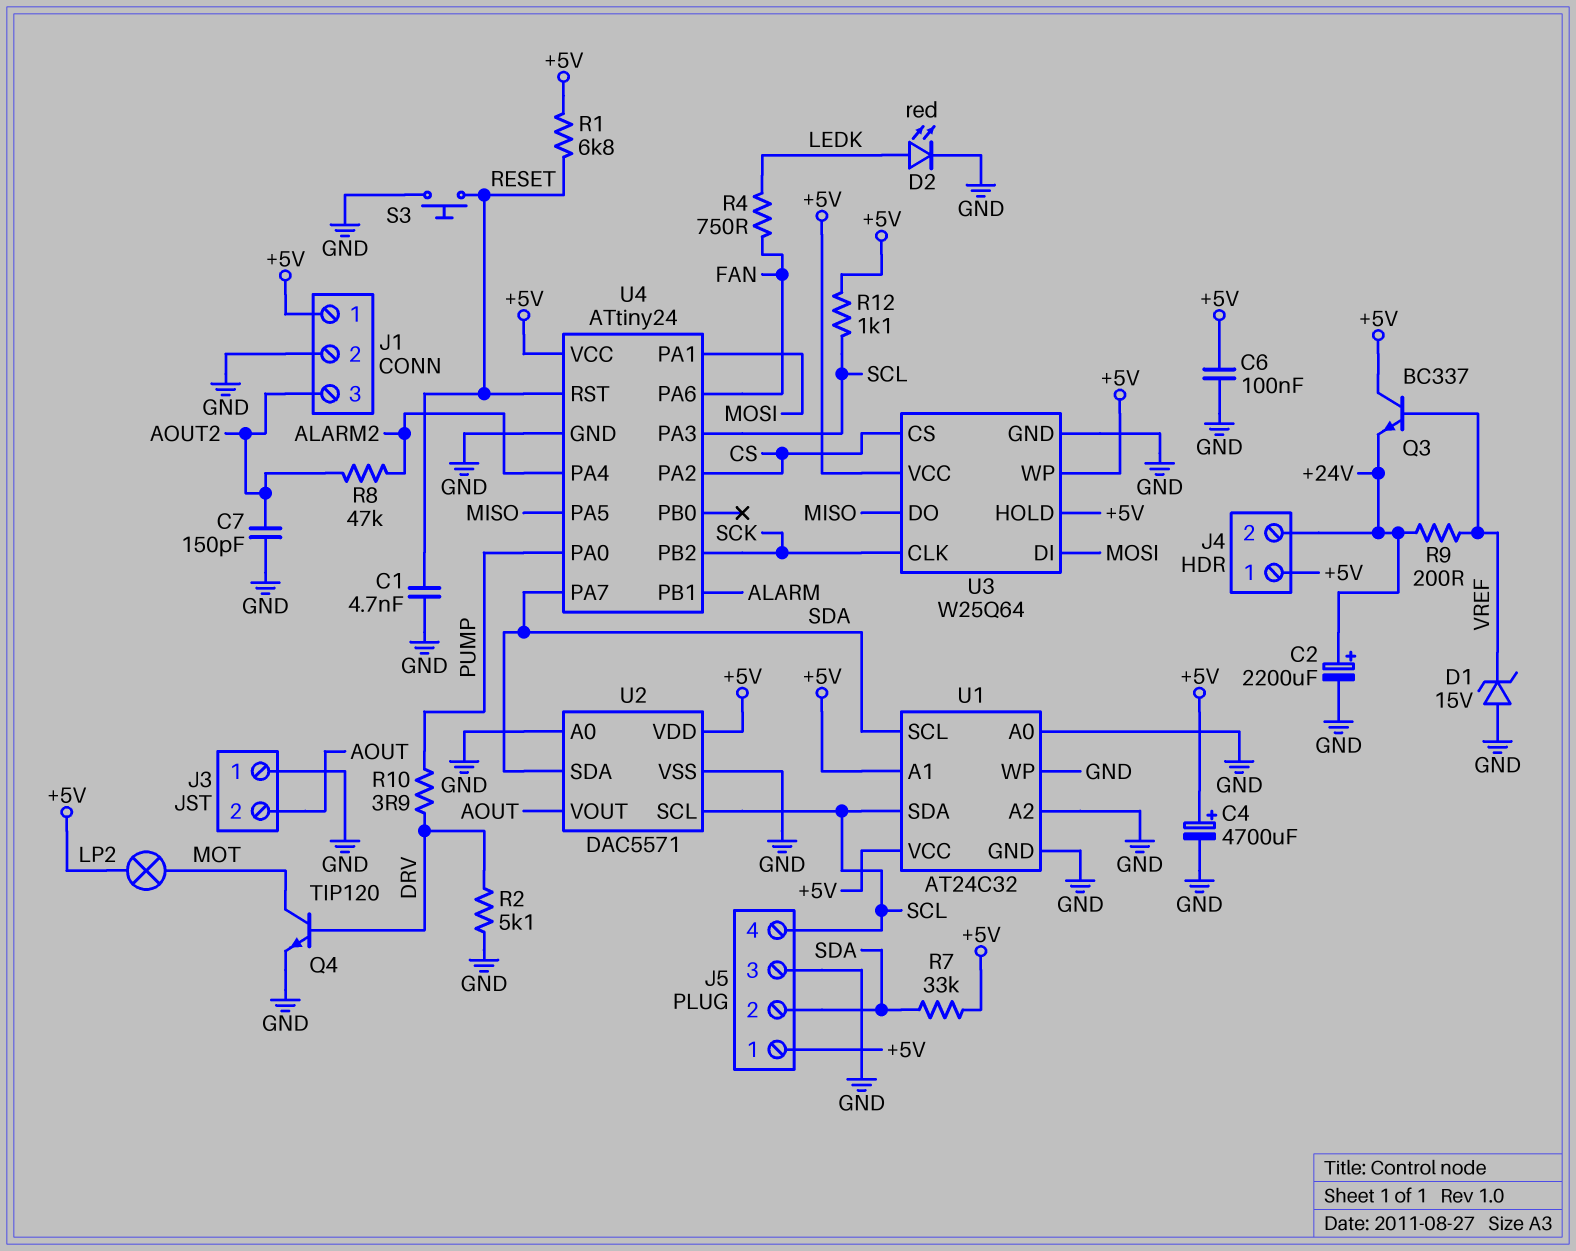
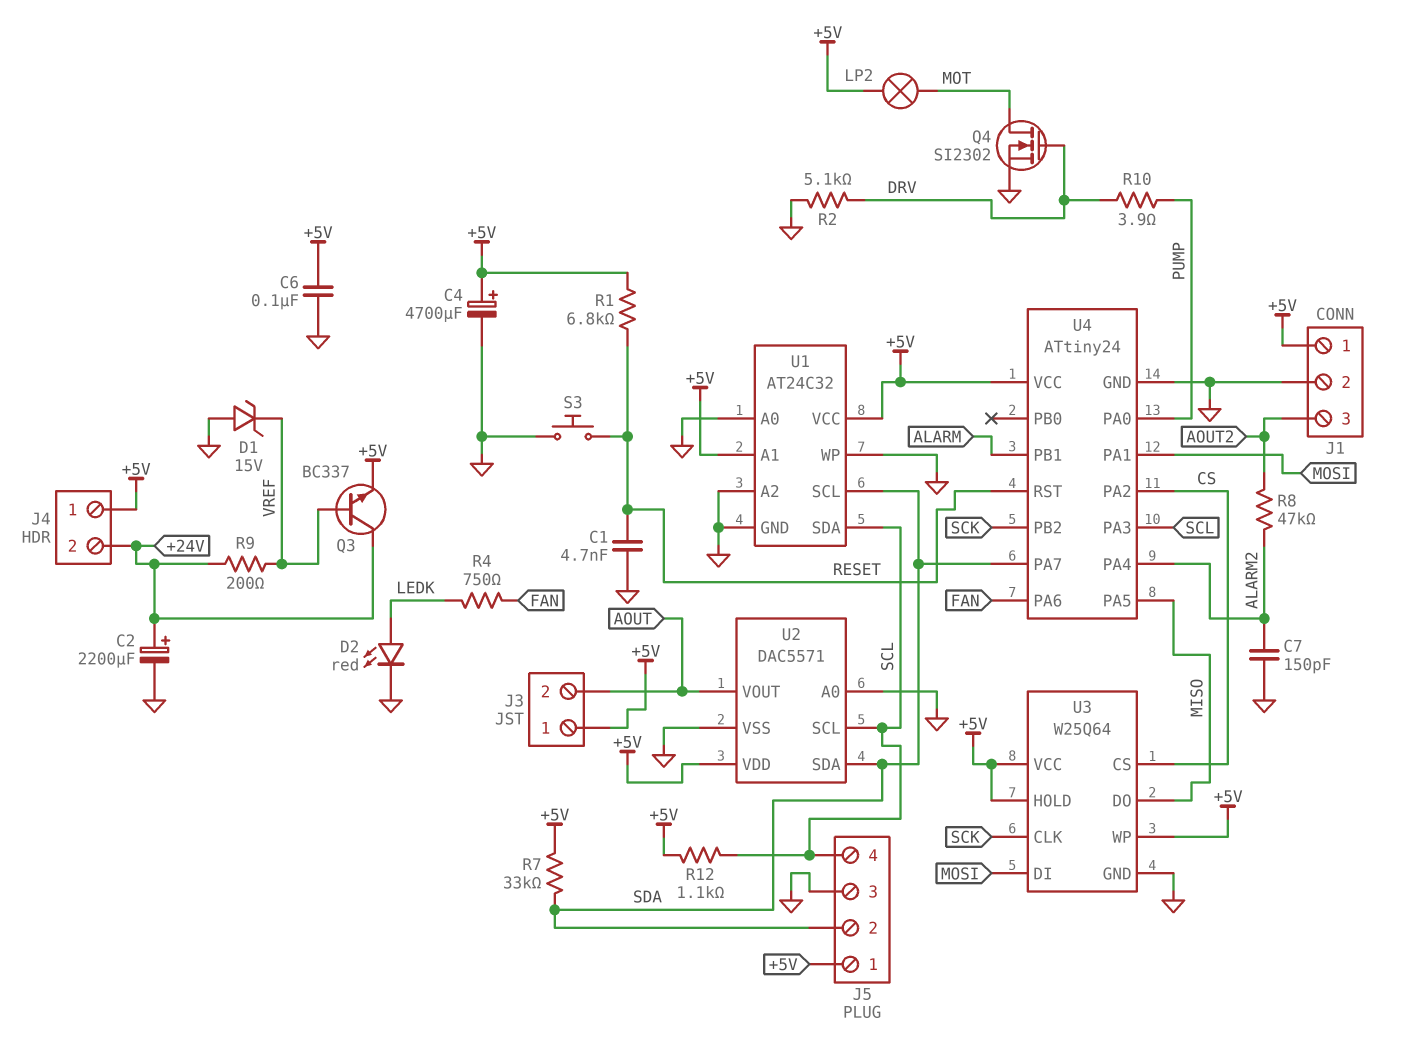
C7: 150pF (AOUT2, GND) -> 150pF (ALARM2, GND)
J3 pin 1: GND -> +5V
Q3: NPN BC337 (B VREF, C +5V, E +24V) -> NPN BC337 (B VREF, C +24V, E +5V)
Q4: NPN TIP120 (B DRV, C MOT, E GND) -> NMOS SI2302 (G DRV, D MOT, S GND)

